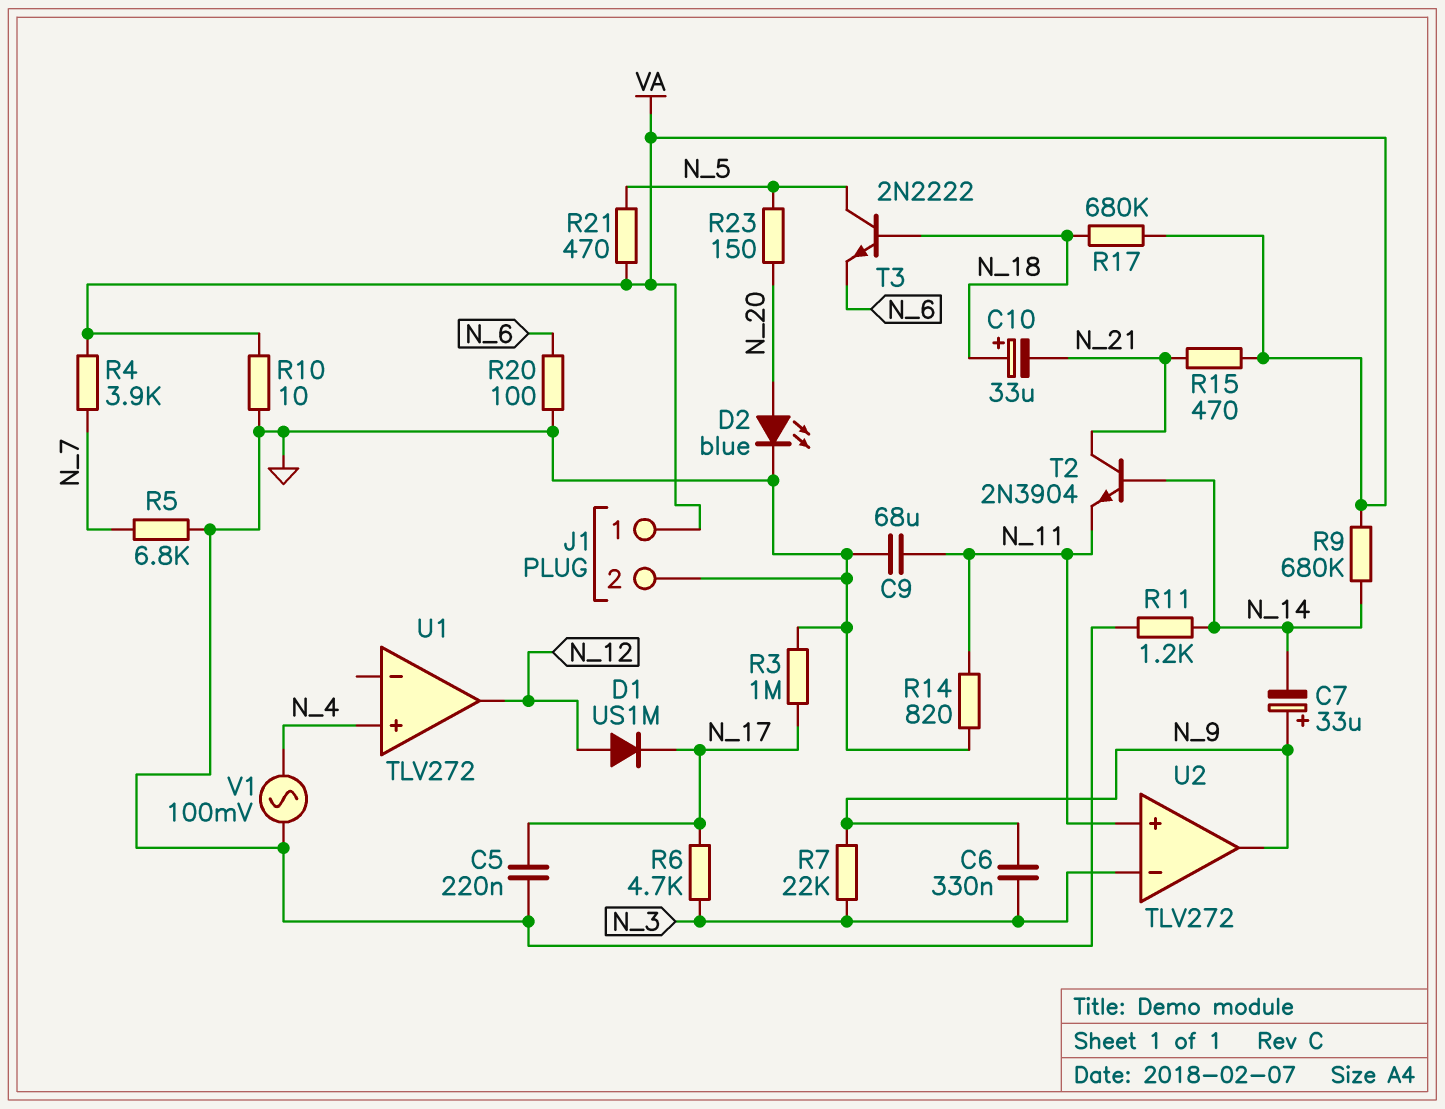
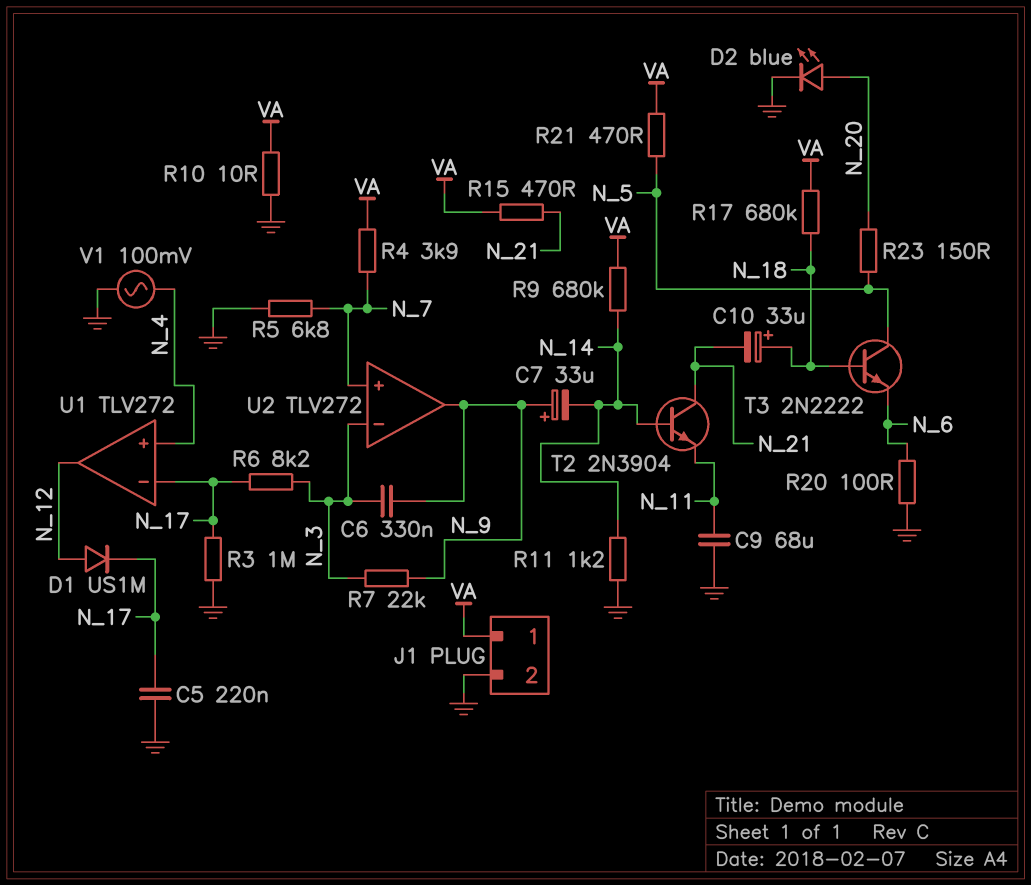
R6: 4.7k (N_3, N_17) -> 8.2k (N_3, N_17)
R14: 820 (GND, N_11) -> none
U1 pin in-: none -> N_17
U2 pin in+: N_11 -> N_7

